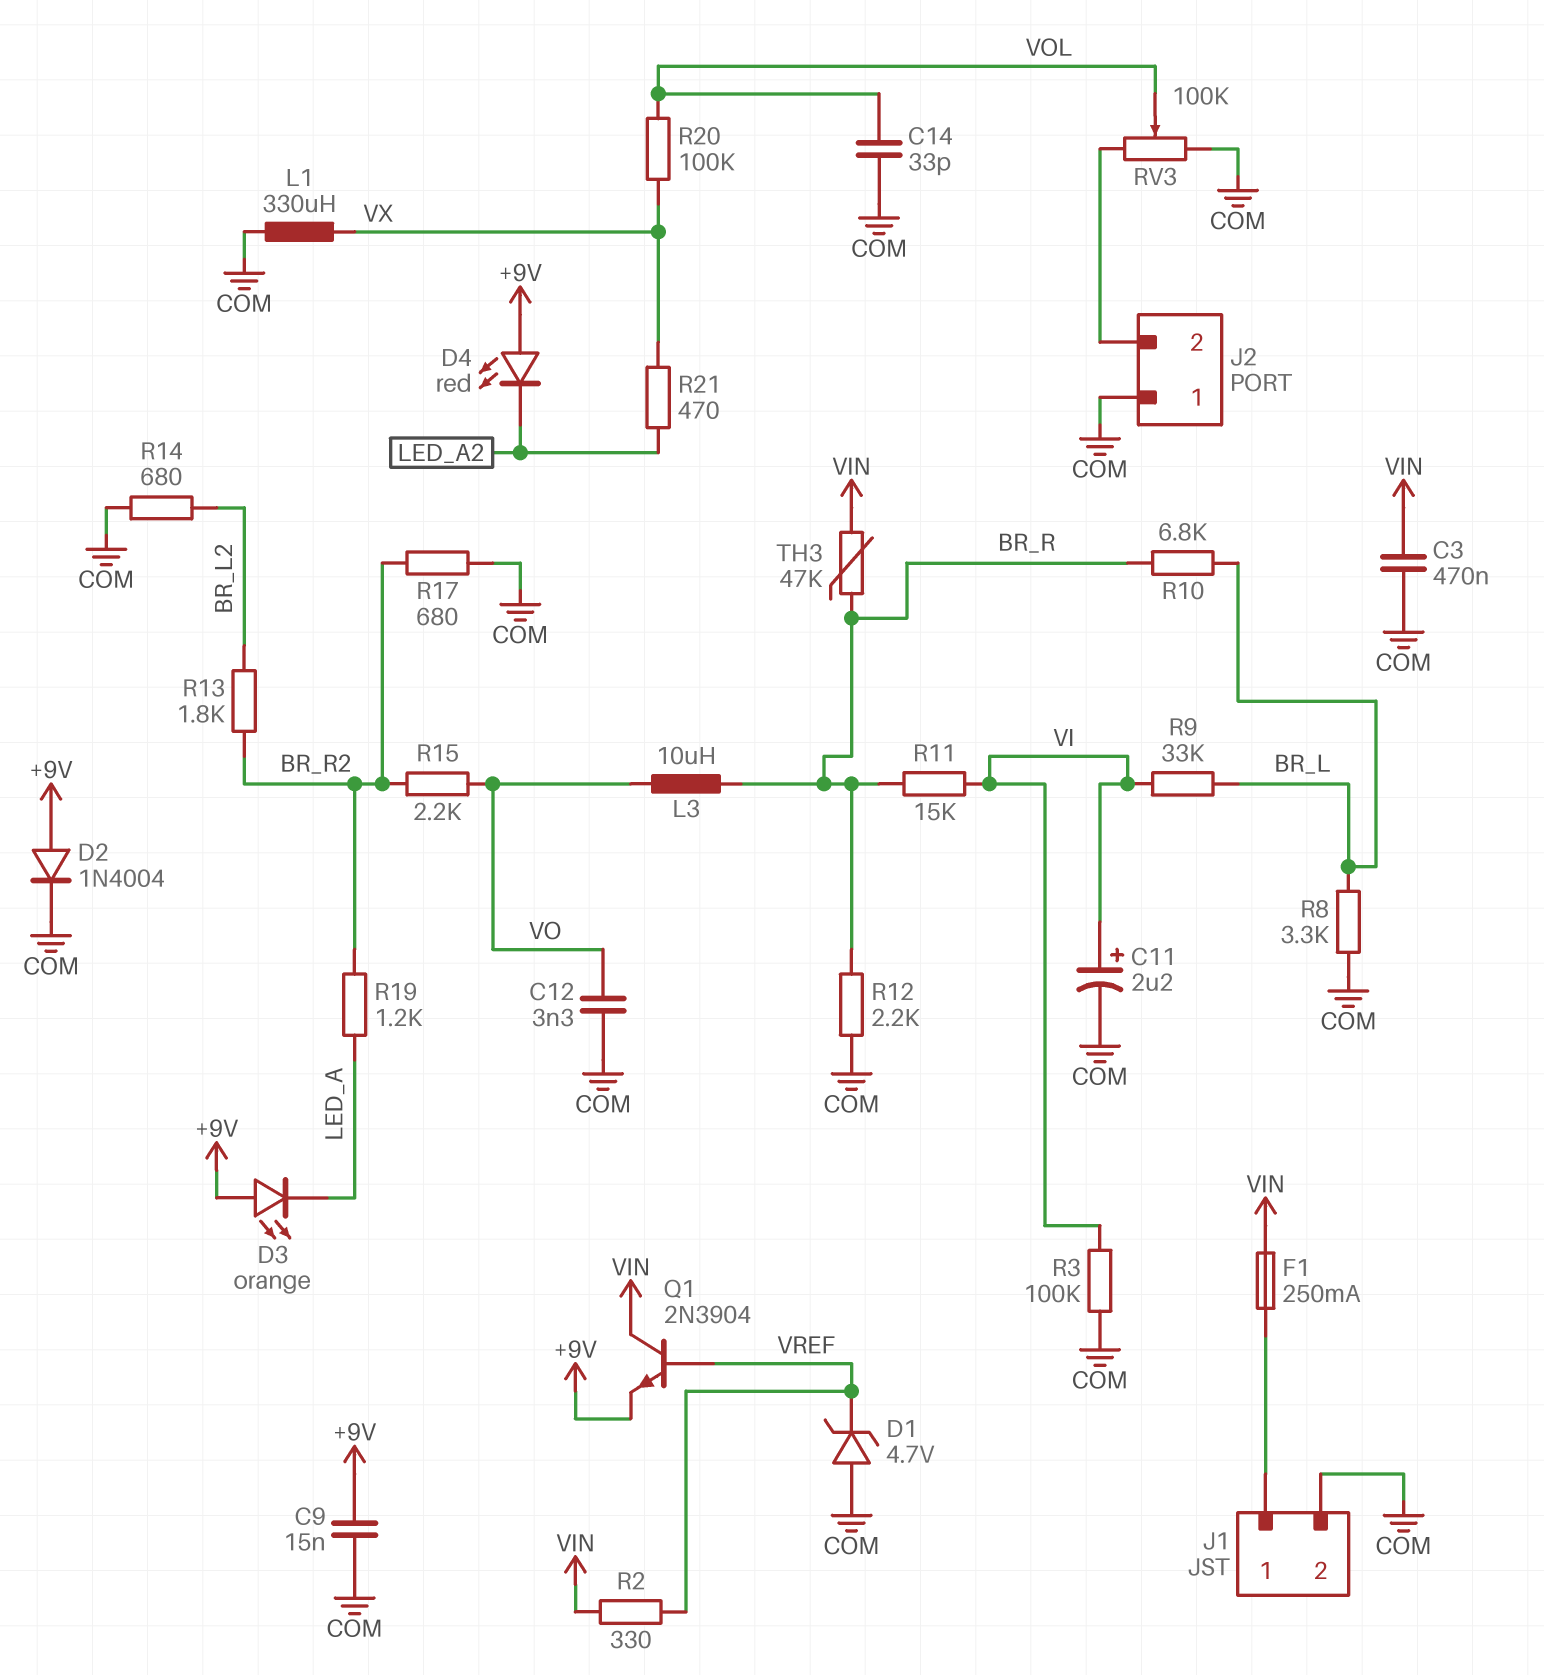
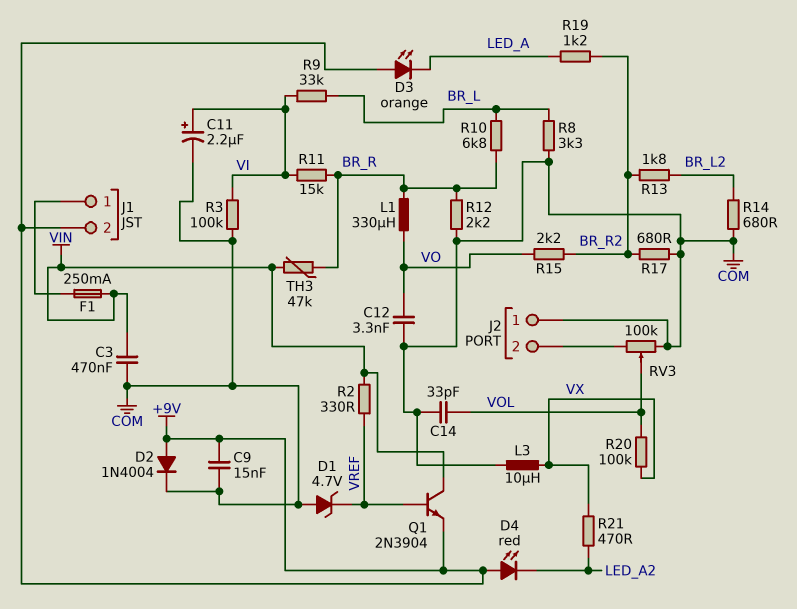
J1 pin 2: COM -> +9V
L1: 330uH (COM, VX) -> 330uH (BR_R, VO)
L3: 10uH (BR_R, VO) -> 10uH (COM, VX)

